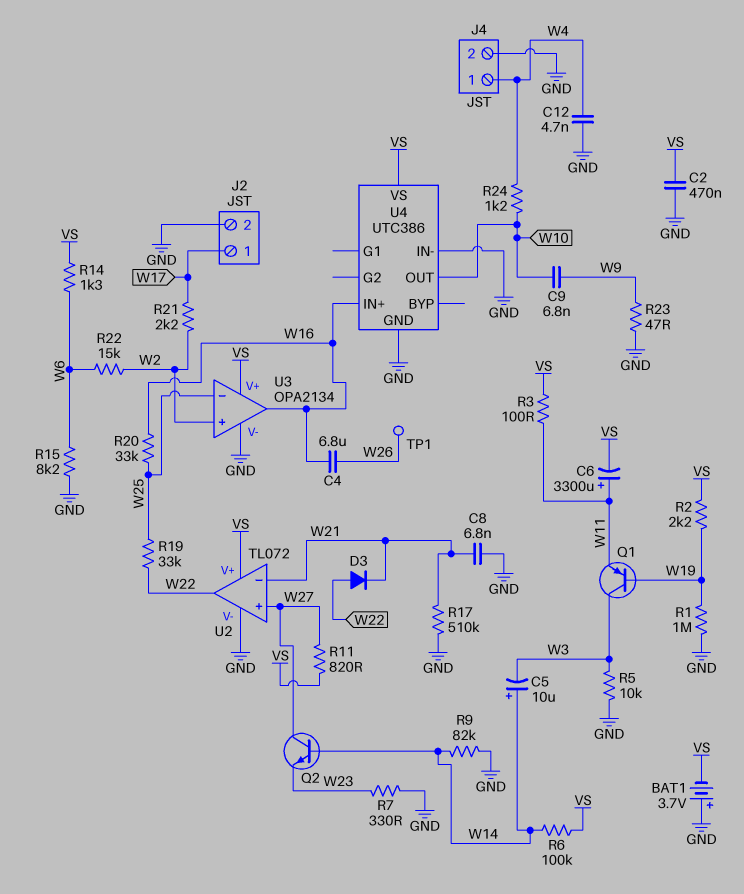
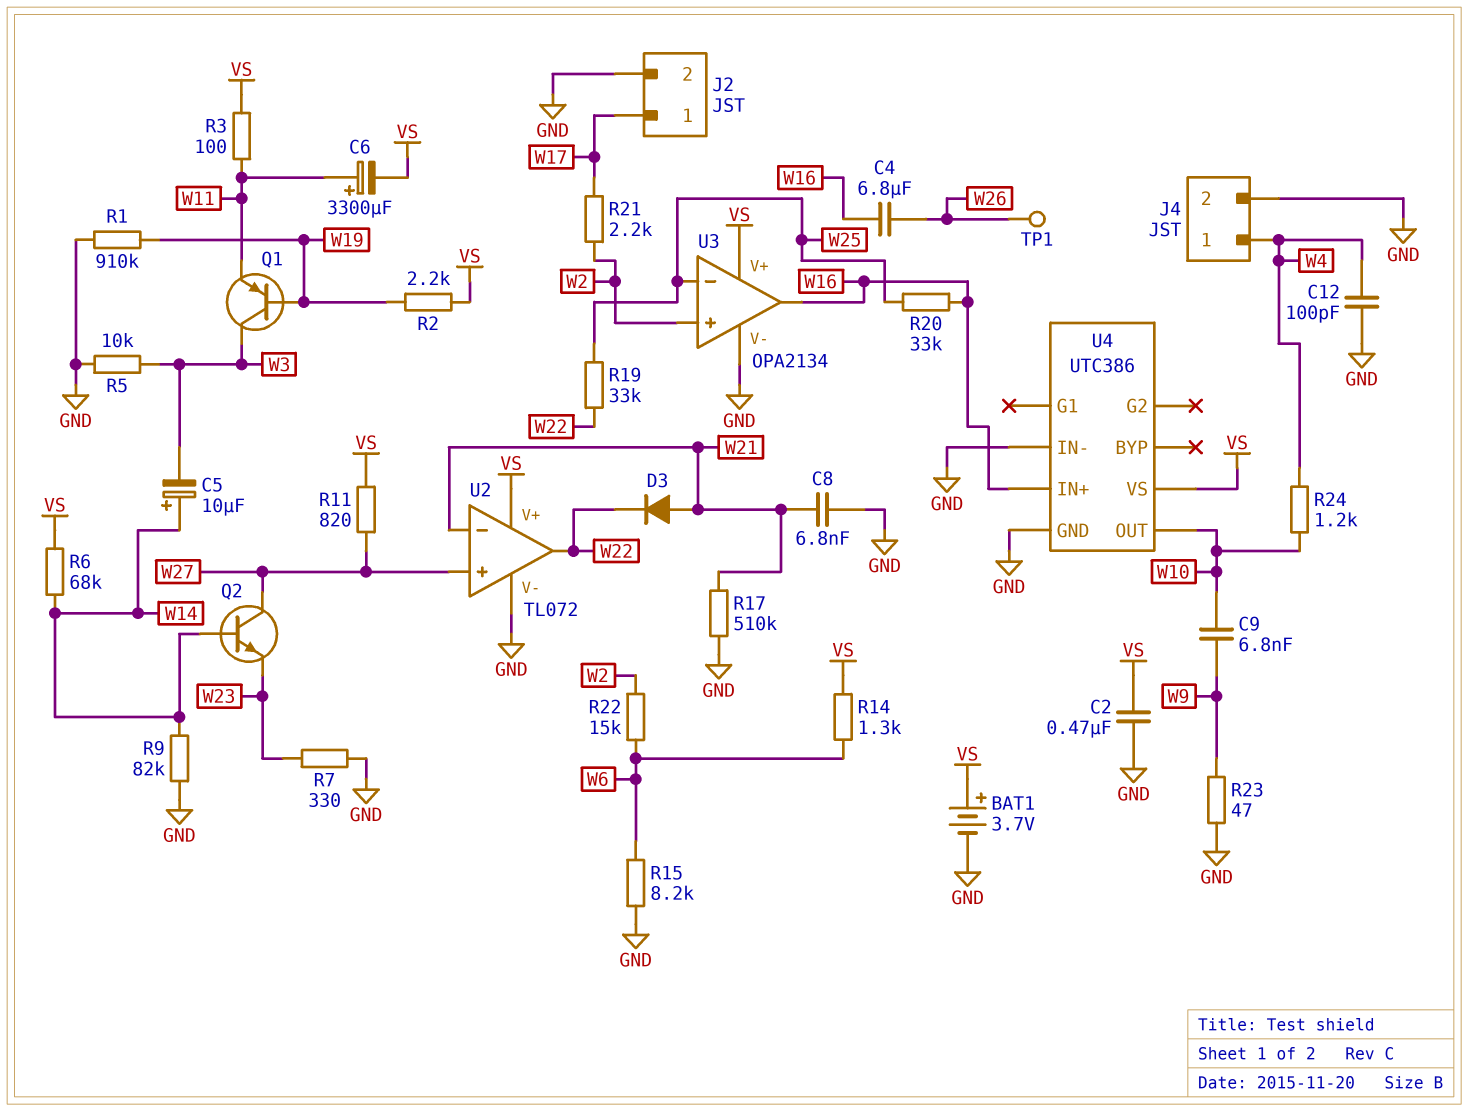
BAT1: 3.7V (plus GND, minus VS) -> 3.7V (plus VS, minus GND)
C12: 4.7nF (GND, W4) -> 100pF (GND, W4)
D3: diode (A W22, K W21) -> diode (A W21, K W22)
R1: 1M (GND, W19) -> 910k (GND, W19)
R6: 100k (VS, W14) -> 68k (VS, W14)

